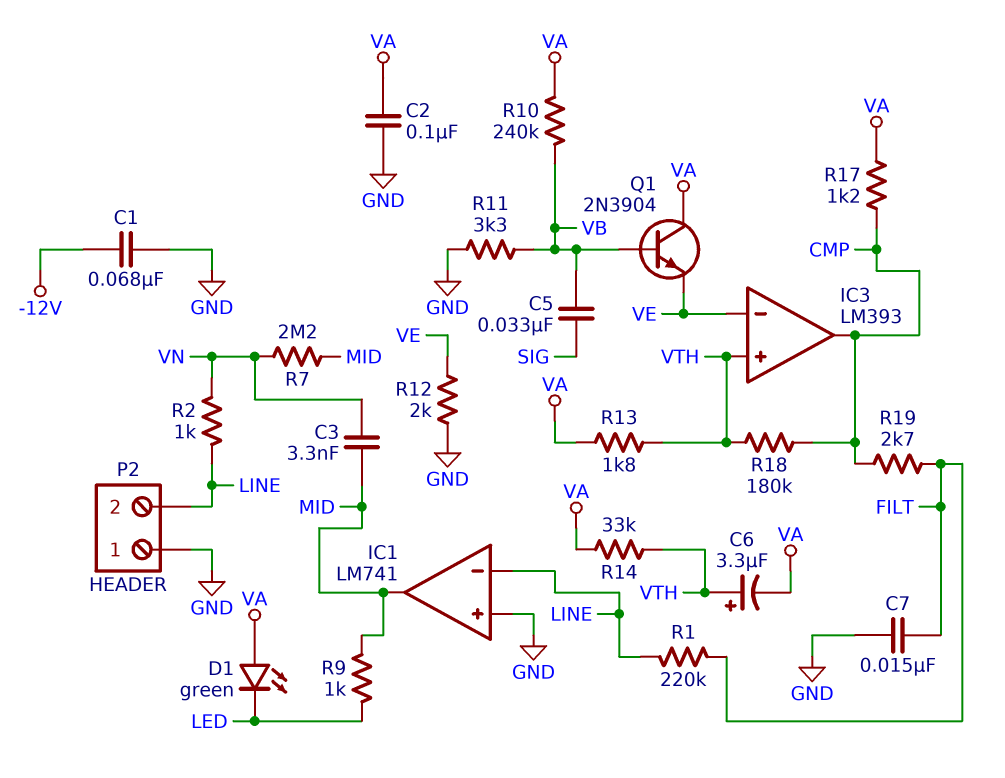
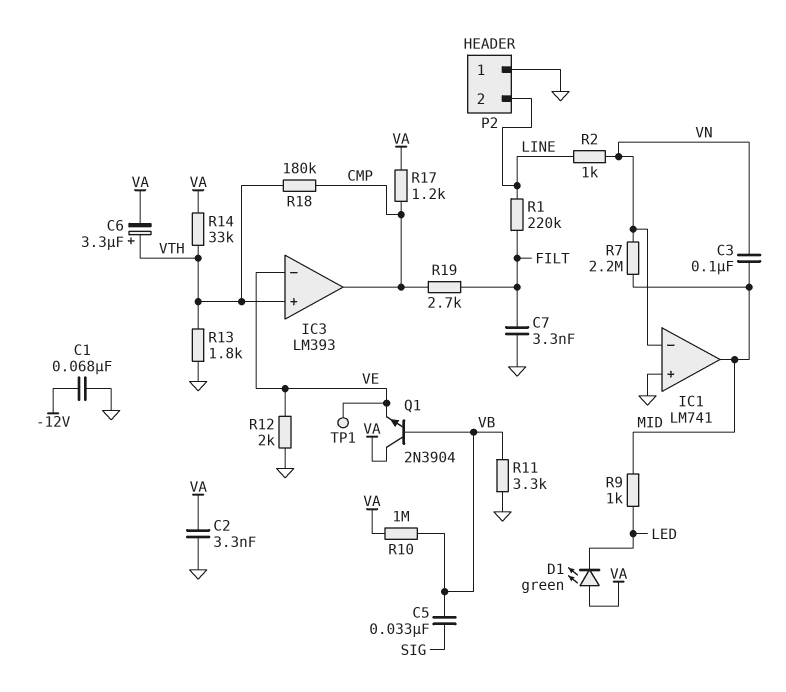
C2: 100nF (GND, VA) -> 3.3nF (GND, VA)
C3: 3.3nF (MID, VN) -> 100nF (MID, VN)
C7: 15nF (FILT, GND) -> 3.3nF (FILT, GND)
IC1 pin in-: LINE -> VN
R10: 240k (VA, VB) -> 1M (VA, VB)
R13: 1.8k (VA, VTH) -> 1.8k (GND, VTH)
TP1: none -> test point (VE)

